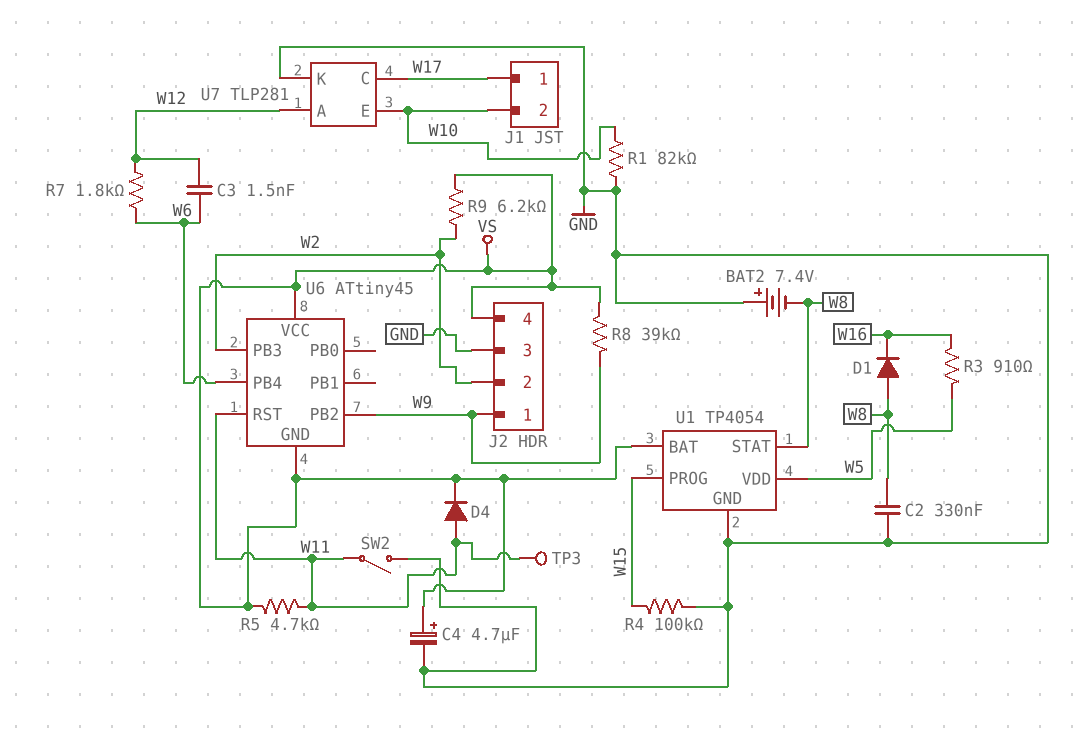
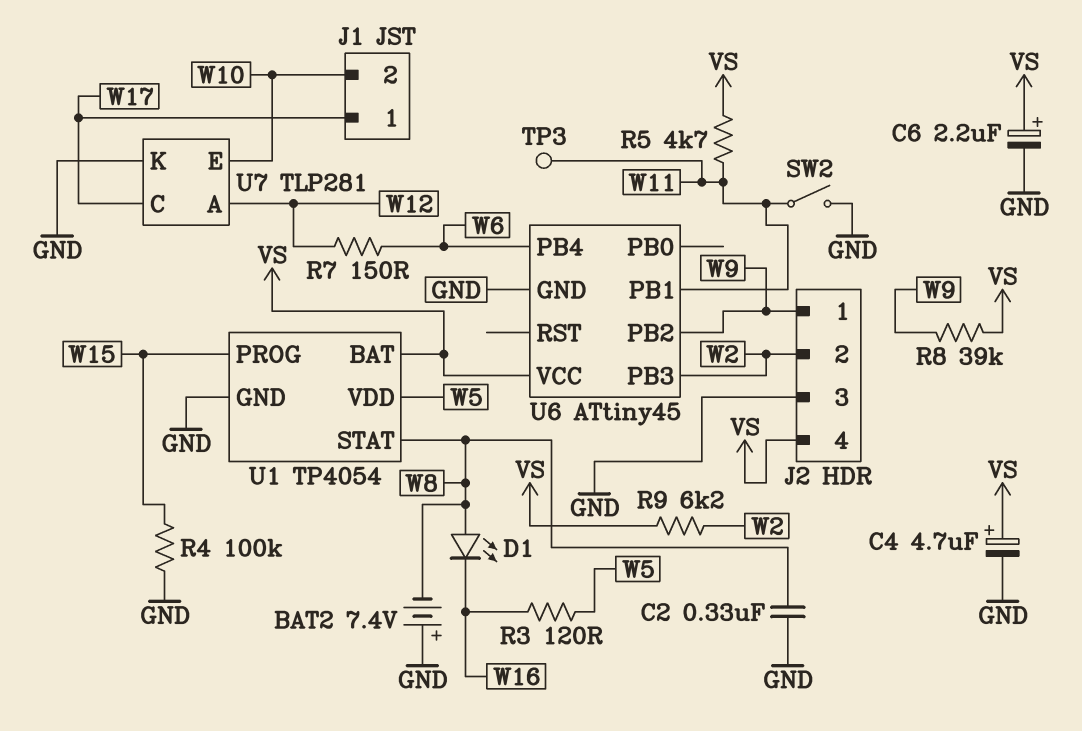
C3: 1.5nF (W6, W12) -> none
C6: none -> 2.2uF (plus VS, minus GND)
D1: diode (A W8, K W16) -> LED (A W8, K W16)
D4: diode (A W11, K VS) -> none
R1: 82k (GND, W10) -> none
R3: 910 (W5, W16) -> 120 (W5, W16)
R7: 1.8k (W6, W12) -> 150 (W6, W12)
U6 pin GND: VS -> GND
U6 pin PB1: none -> W11
U6 pin RST: W11 -> none

